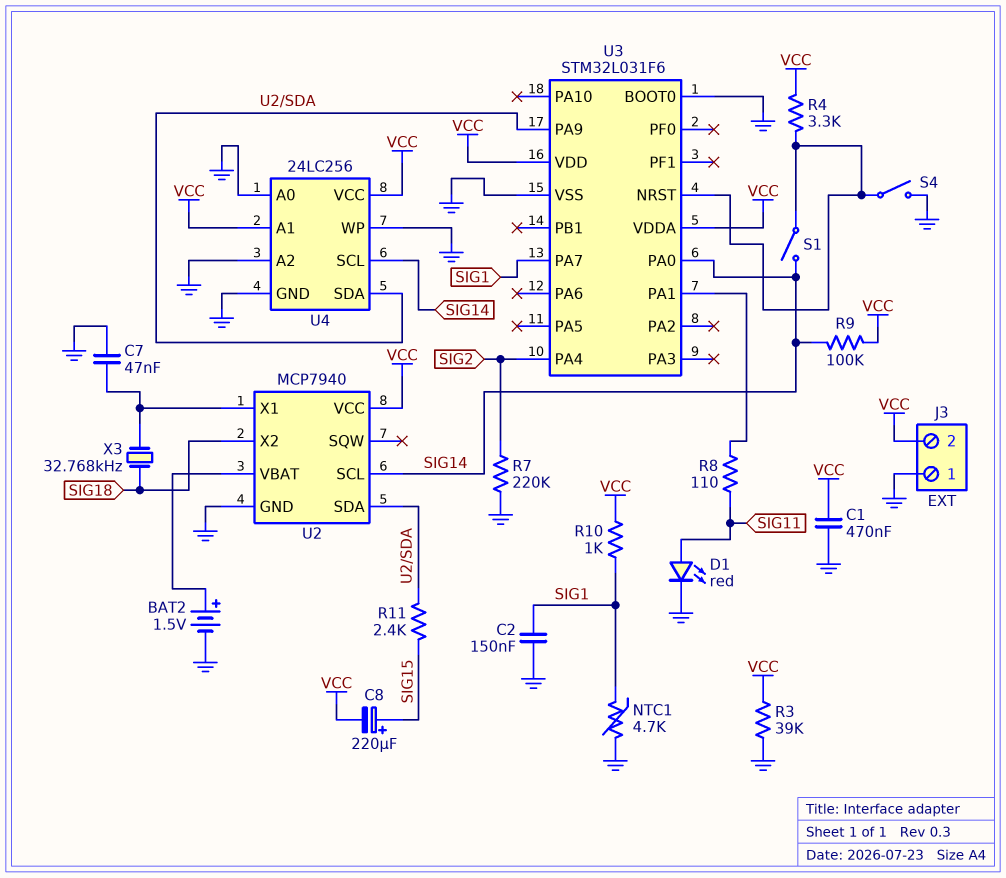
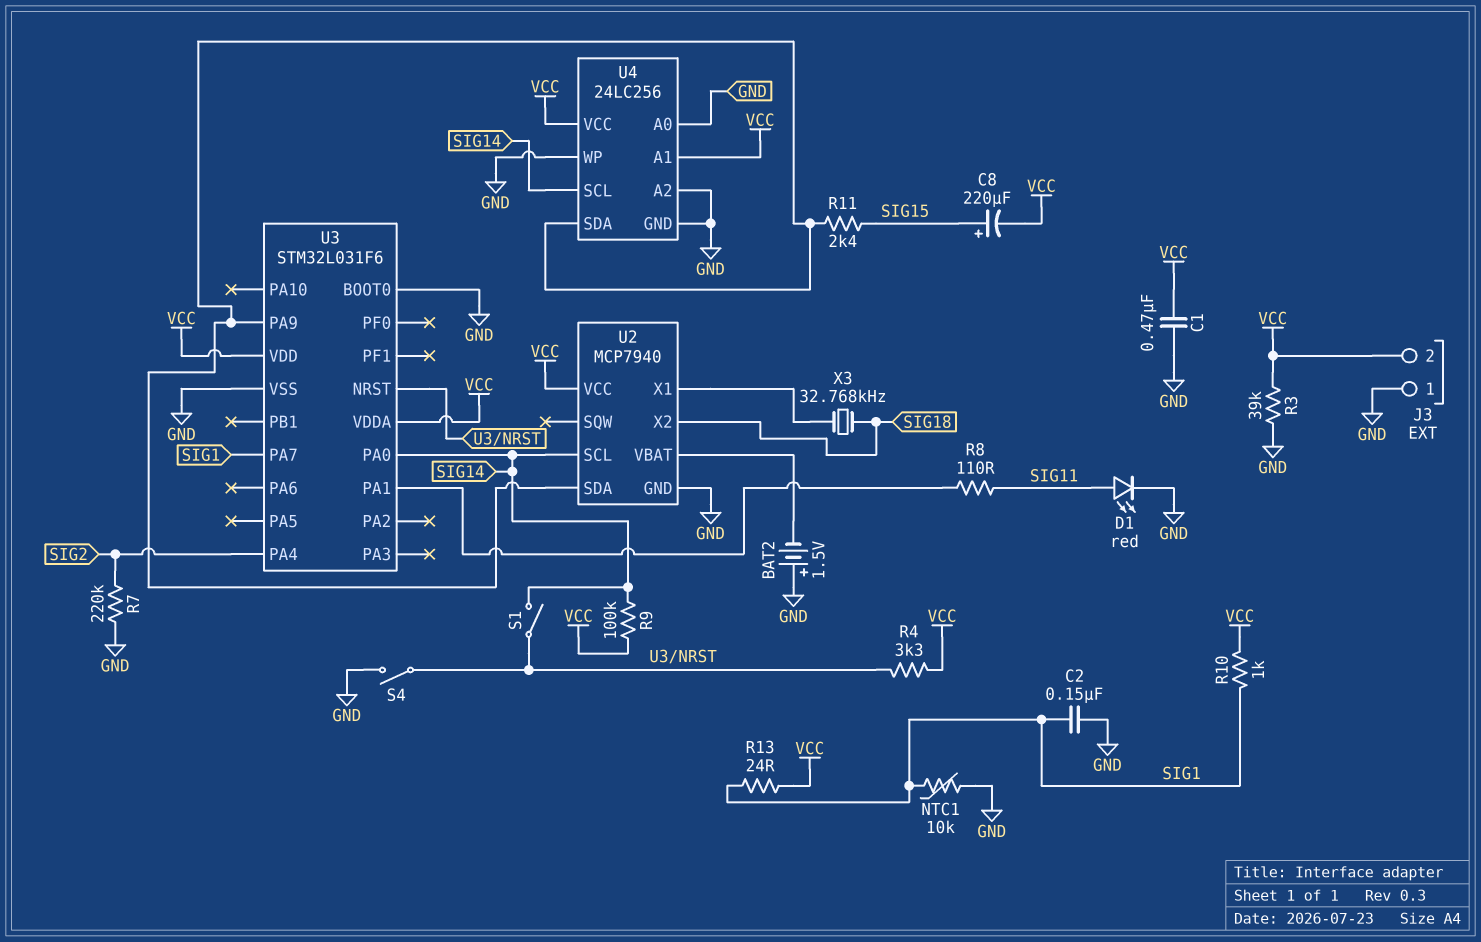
BAT2: 1.5V (plus U2/VBAT, minus GND) -> 1.5V (plus GND, minus U2/VBAT)
C7: 47nF (GND, U2/X1) -> none
NTC1: 4.7k (GND, SIG1) -> 10k (GND, SIG1)
R13: none -> 24 (SIG1, VCC)

